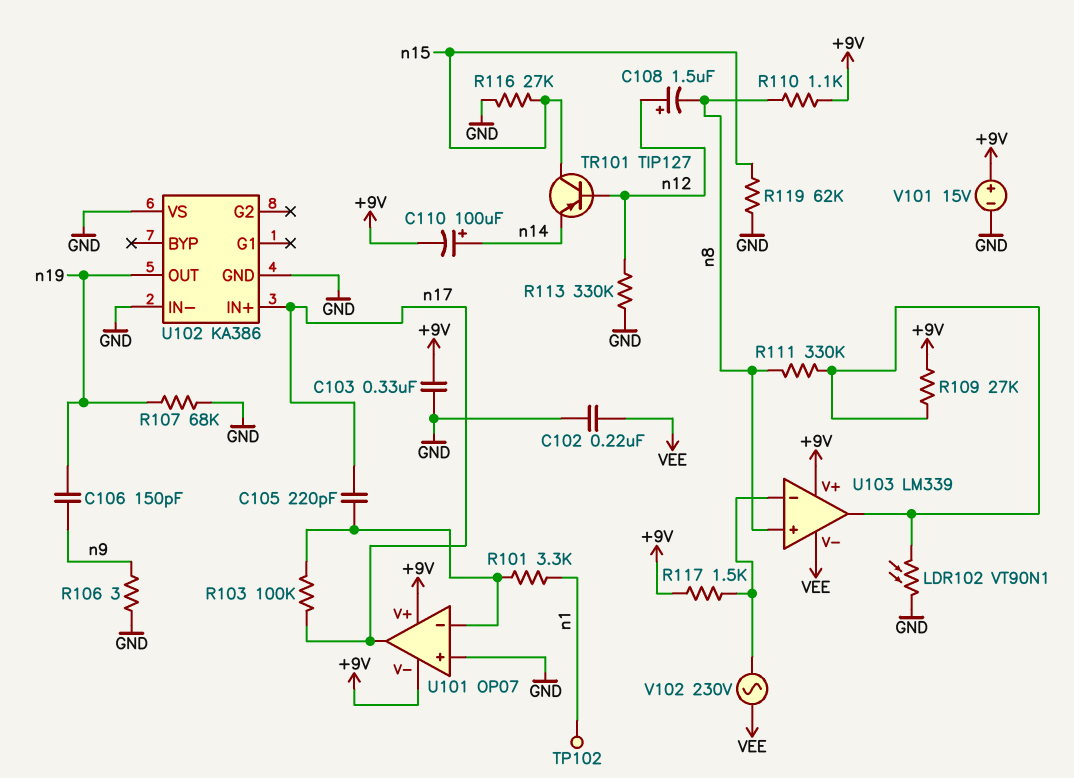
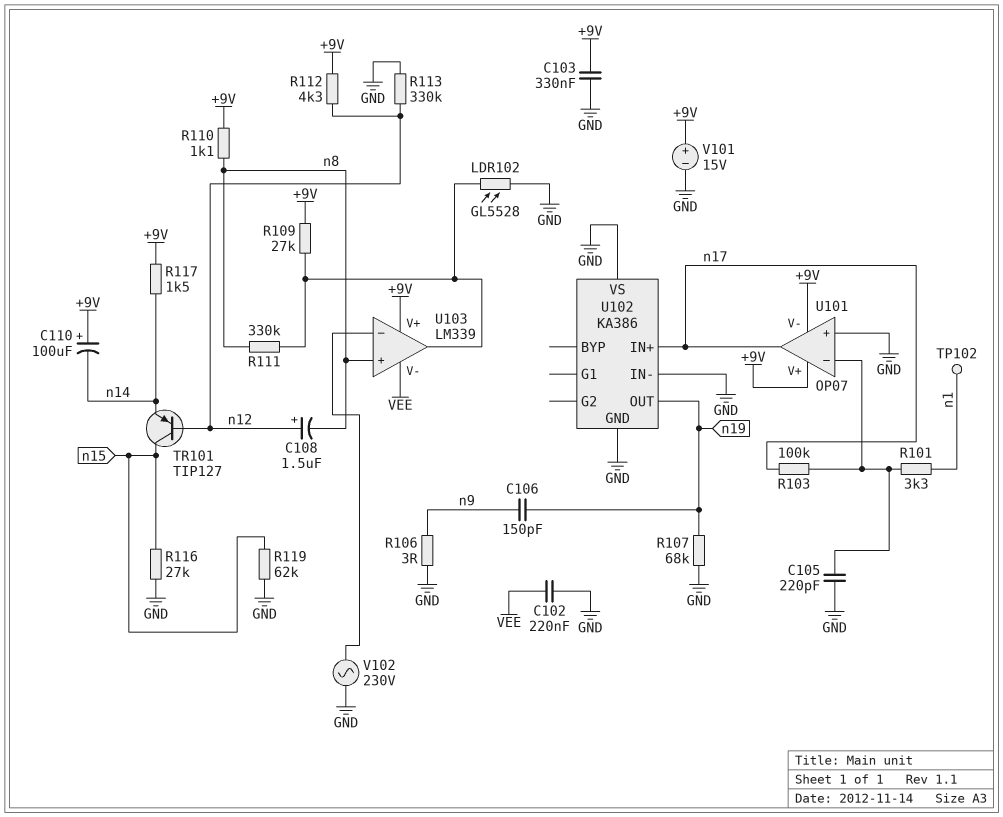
C105: 220pF (U101/in-, n17) -> 220pF (GND, U101/in-)
C110: 100uF (plus n14, minus +9V) -> 100uF (plus +9V, minus n14)
LDR102: VT90N1 (GND, U103/out) -> GL5528 (GND, U103/out)
R112: none -> 4.3k (+9V, n12)
R117: 1.5k (+9V, U103/in-) -> 1.5k (+9V, n14)
V102: AC 230V (U103/in-, VEE) -> AC 230V (GND, U103/in-)

